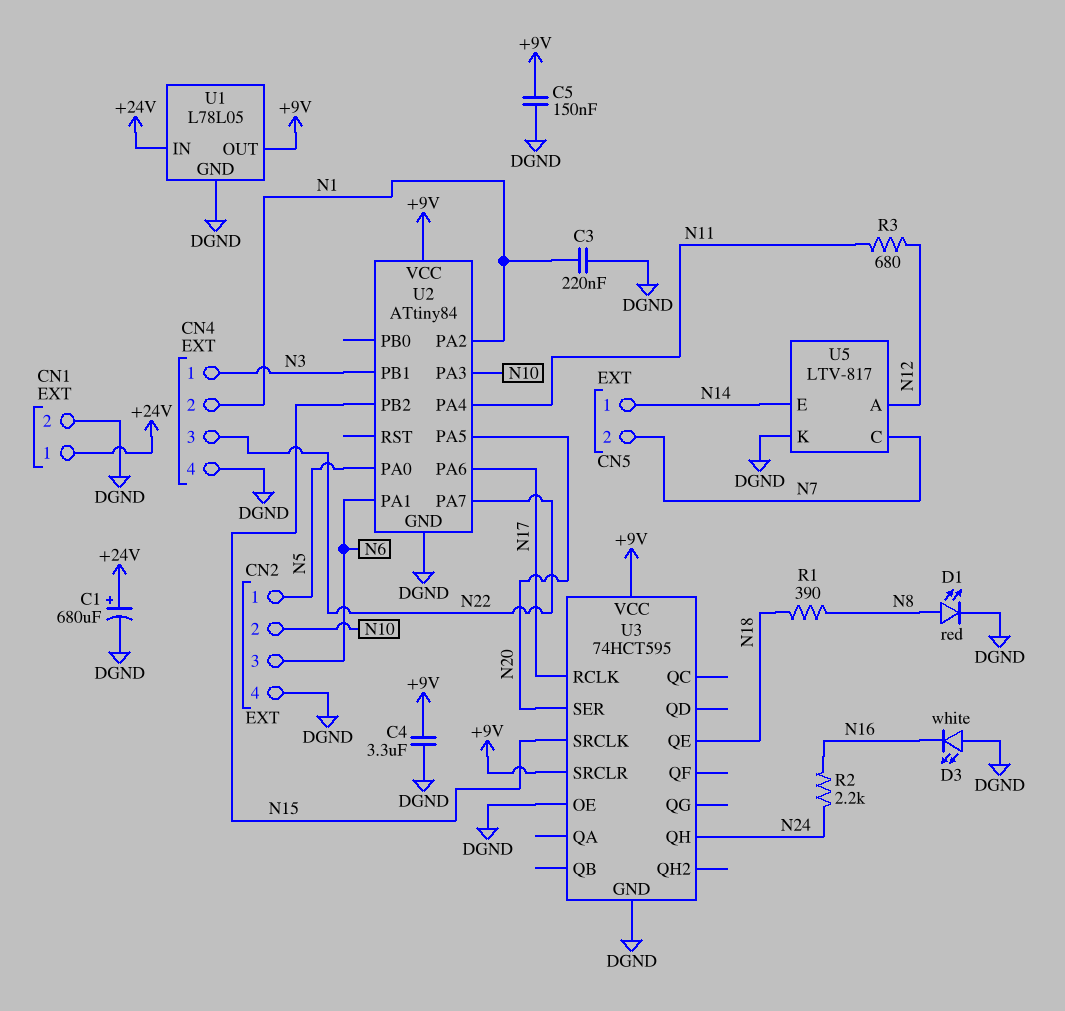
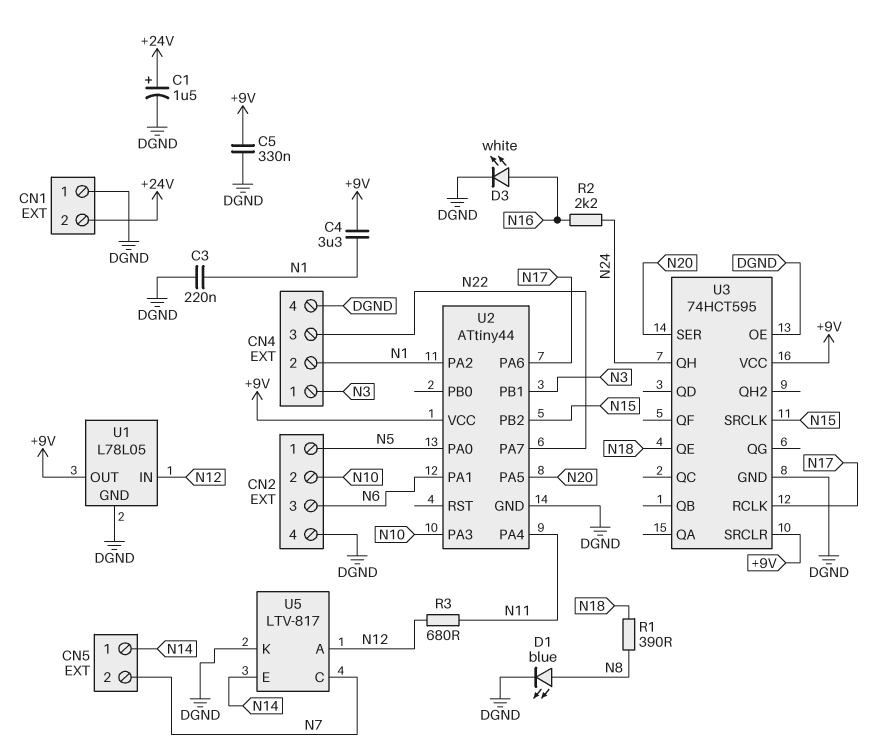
C1: 680uF (plus +24V, minus DGND) -> 1.5uF (plus +24V, minus DGND)
C4: 3.3uF (+9V, DGND) -> 3.3uF (+9V, N1)
C5: 150nF (+9V, DGND) -> 330nF (+9V, DGND)
CN1 pin 1: +24V -> DGND
CN1 pin 2: DGND -> +24V
D1: LED red (A N8, K DGND) -> LED blue (A N8, K DGND)
D3: LED white (A DGND, K N16) -> LED white (A N16, K DGND)
U1 pin IN: +24V -> N12
U2: ATtiny84 -> ATtiny44

